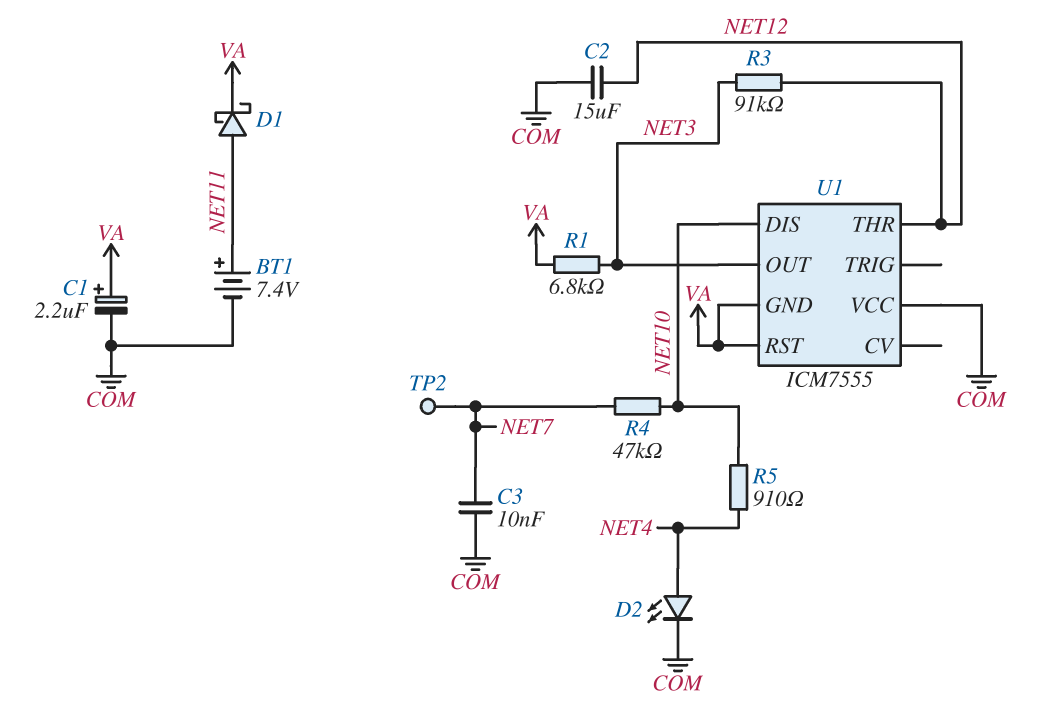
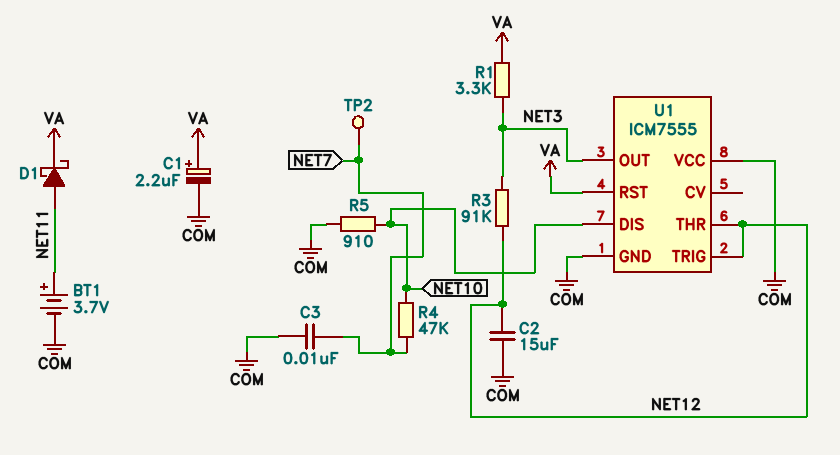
BT1: 7.4V (plus NET11, minus COM) -> 3.7V (plus NET11, minus COM)
D2: LED (A NET4, K COM) -> none
R1: 6.8k (NET3, VA) -> 3.3k (NET3, VA)
R5: 910 (NET4, NET10) -> 910 (COM, NET10)
U1 pin GND: VA -> COM
U1 pin TRIG: none -> NET12

